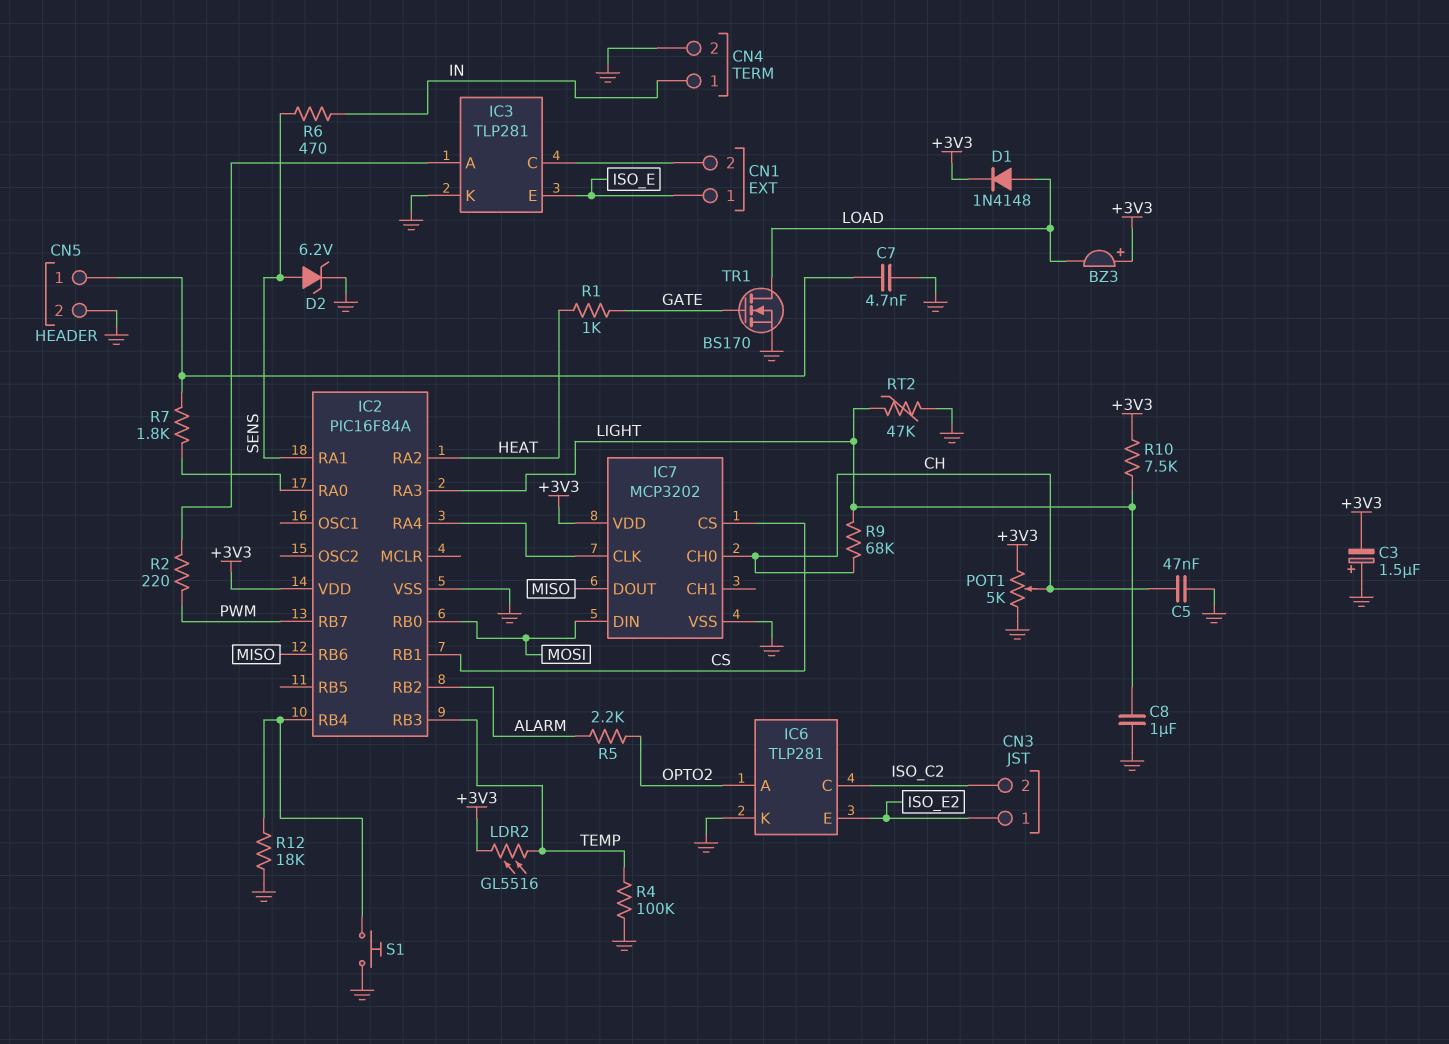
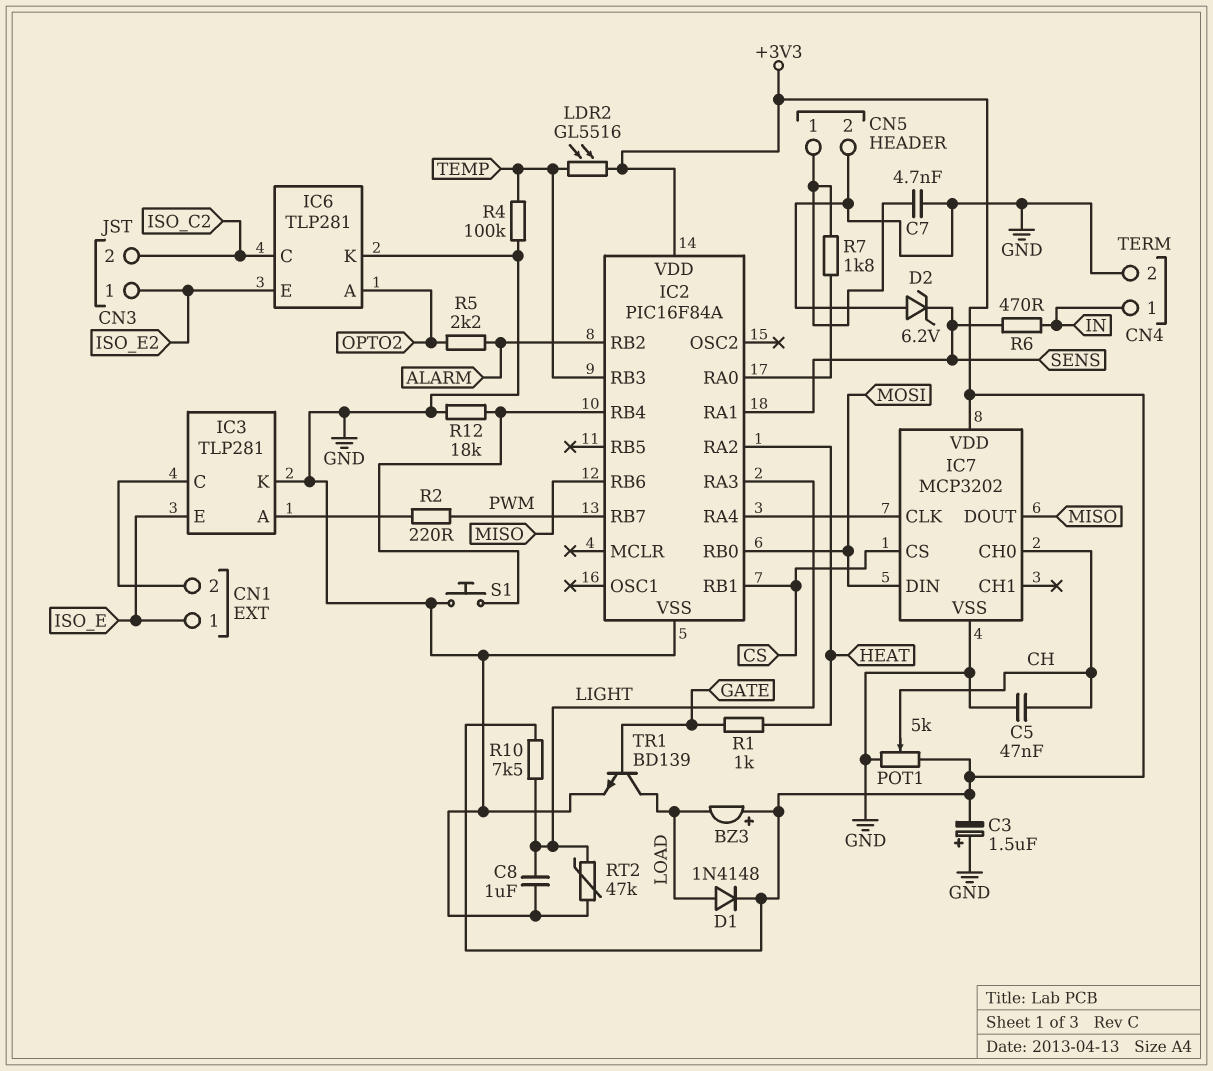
D2: zener 6.2V (A SENS, K GND) -> zener 6.2V (A GND, K SENS)
R9: 68k (CH, LIGHT) -> none
TR1: NMOS BS170 (G GATE, D LOAD, S GND) -> NPN BD139 (B GATE, C LOAD, E GND)

